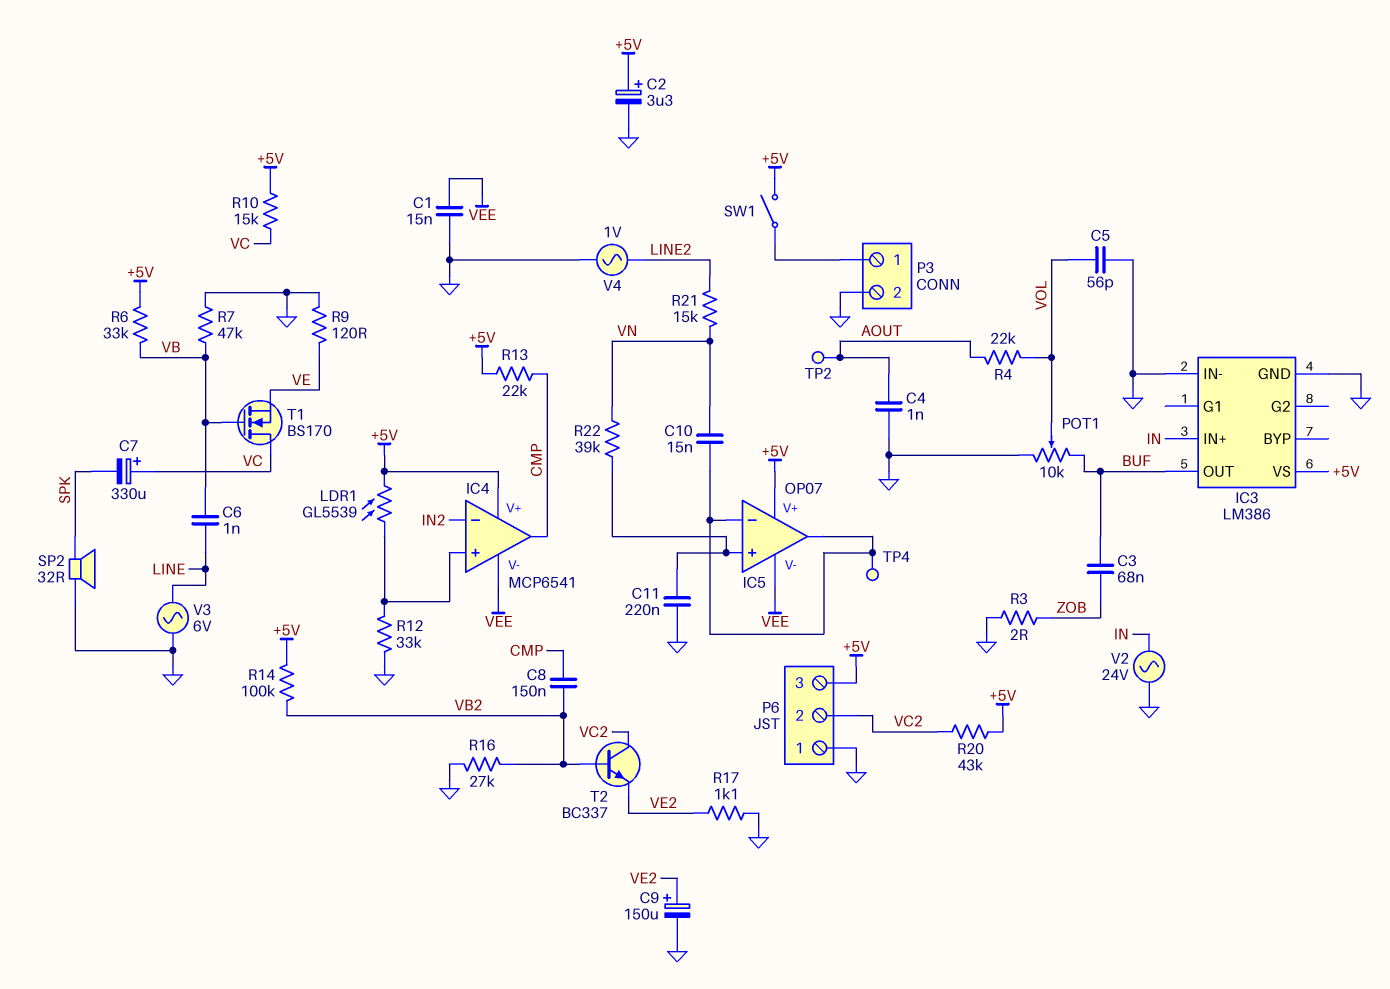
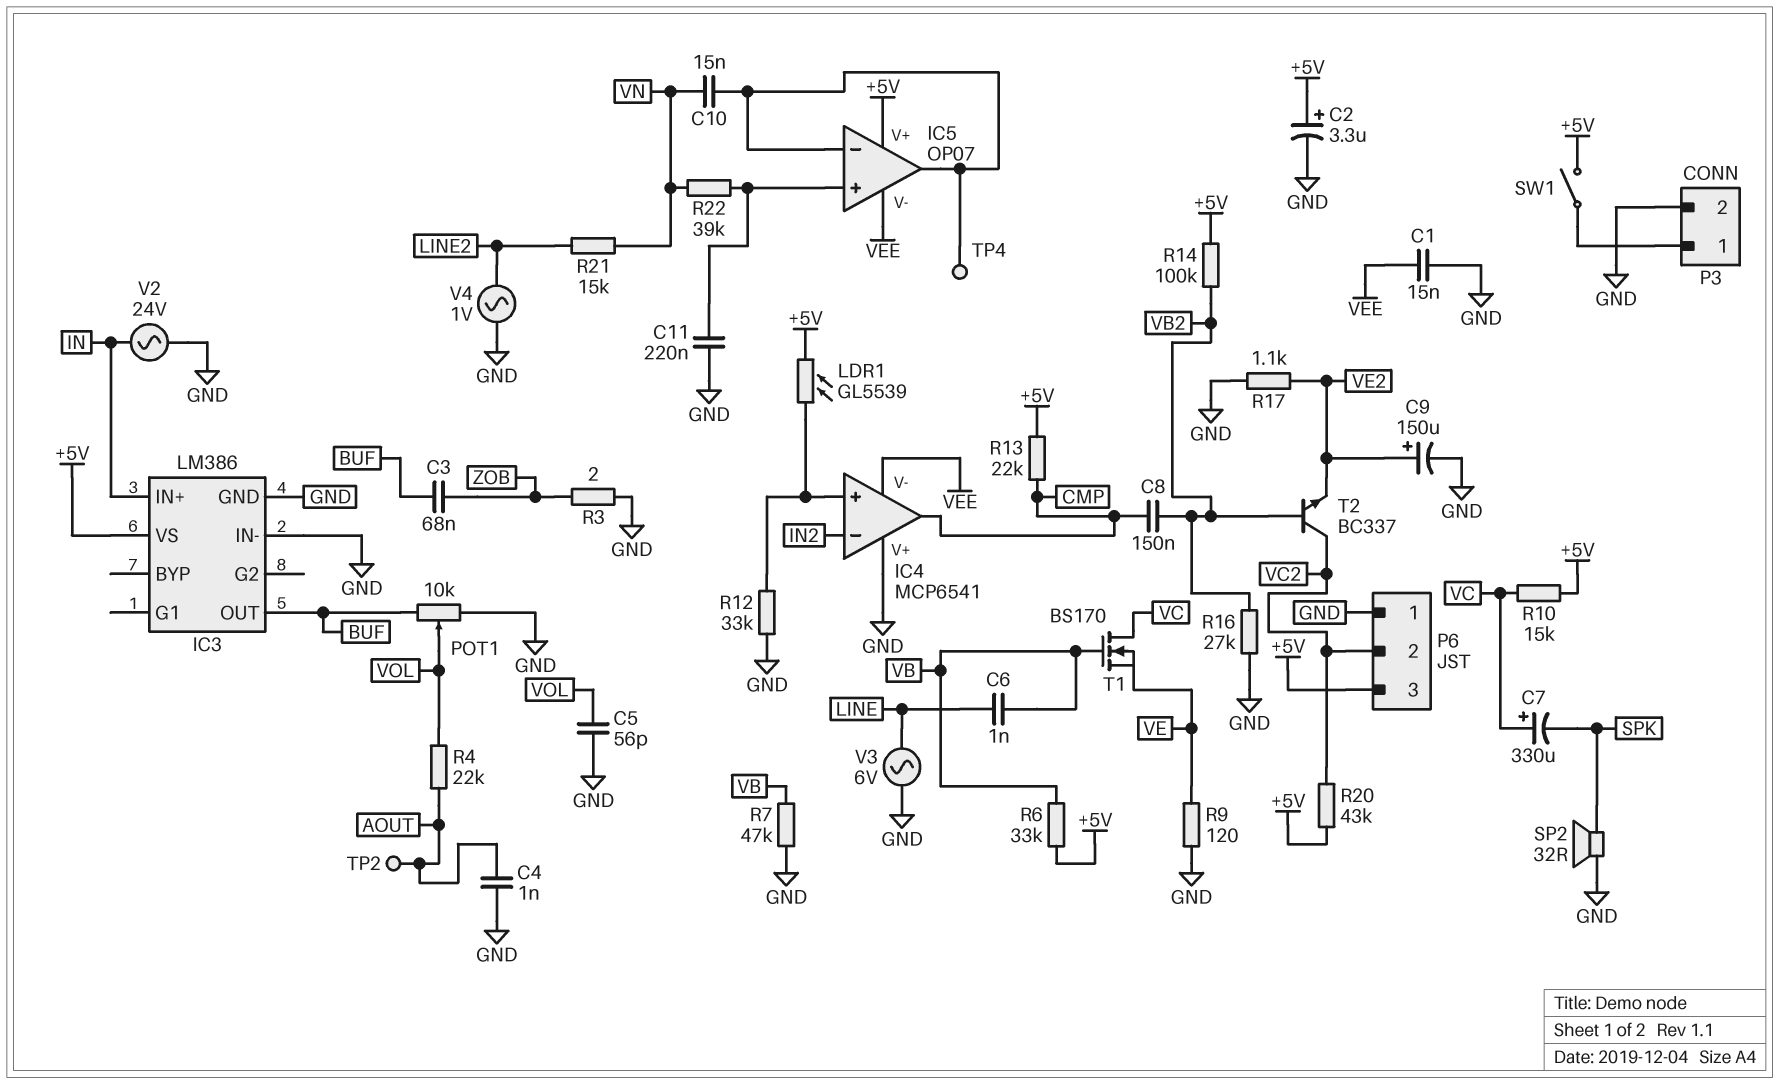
IC4 pin V+: +5V -> GND

